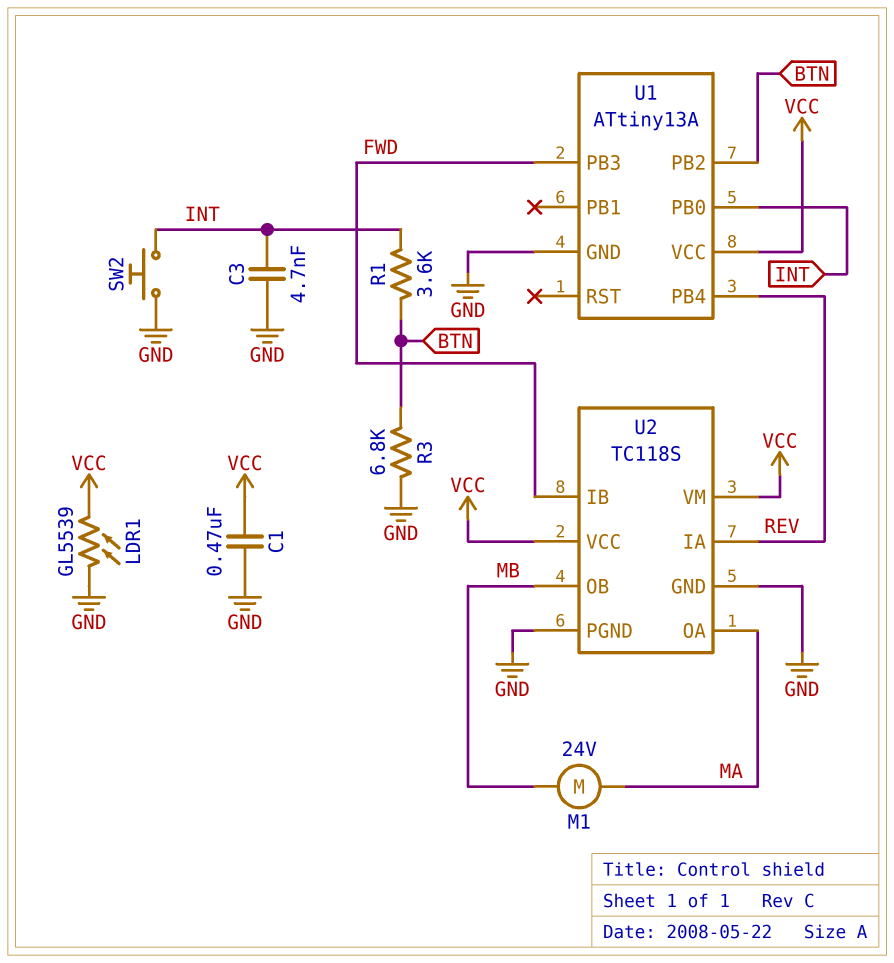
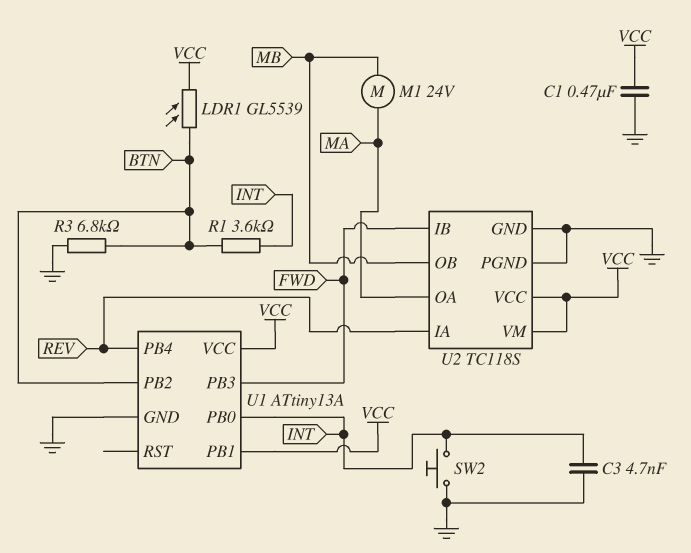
LDR1: GL5539 (GND, VCC) -> GL5539 (BTN, VCC)
U1 pin PB1: none -> VCC

